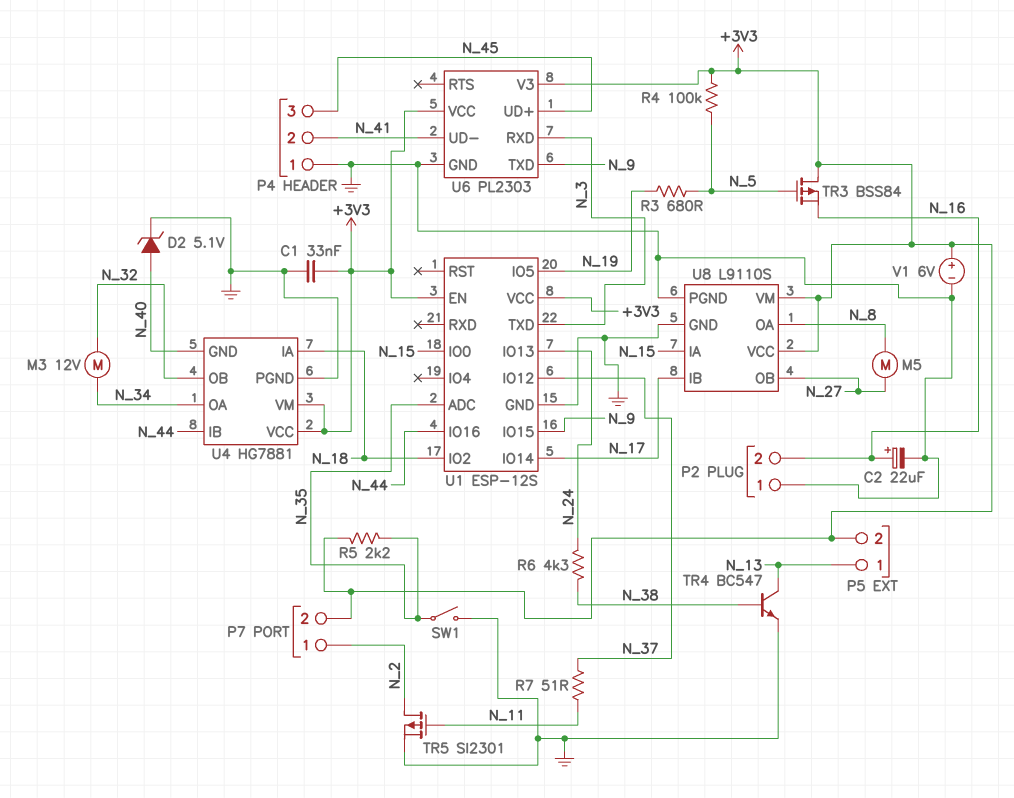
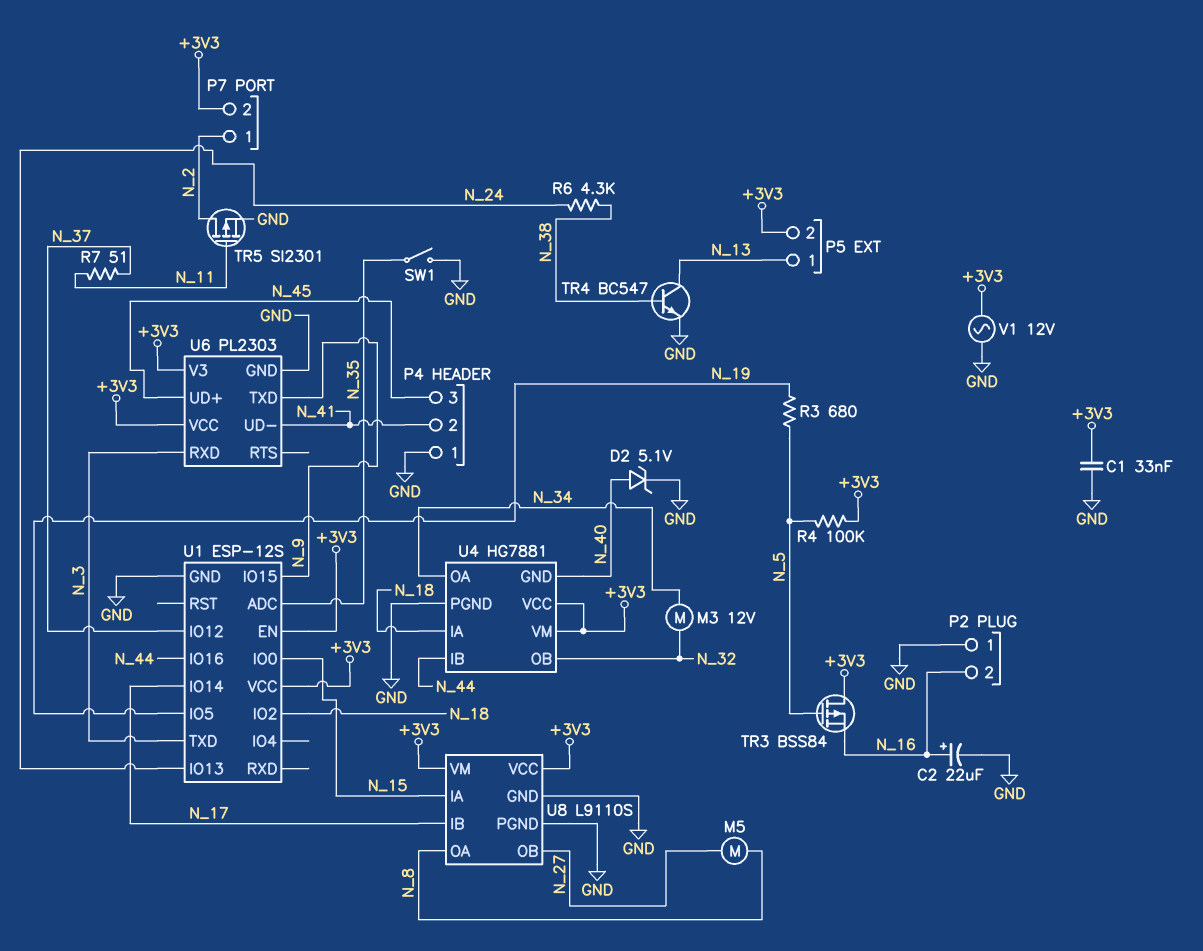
R5: 2.2k (+3V3, N_35) -> none
V1: 6V (plus +3V3, minus GND) -> AC 12V (+3V3, GND)

